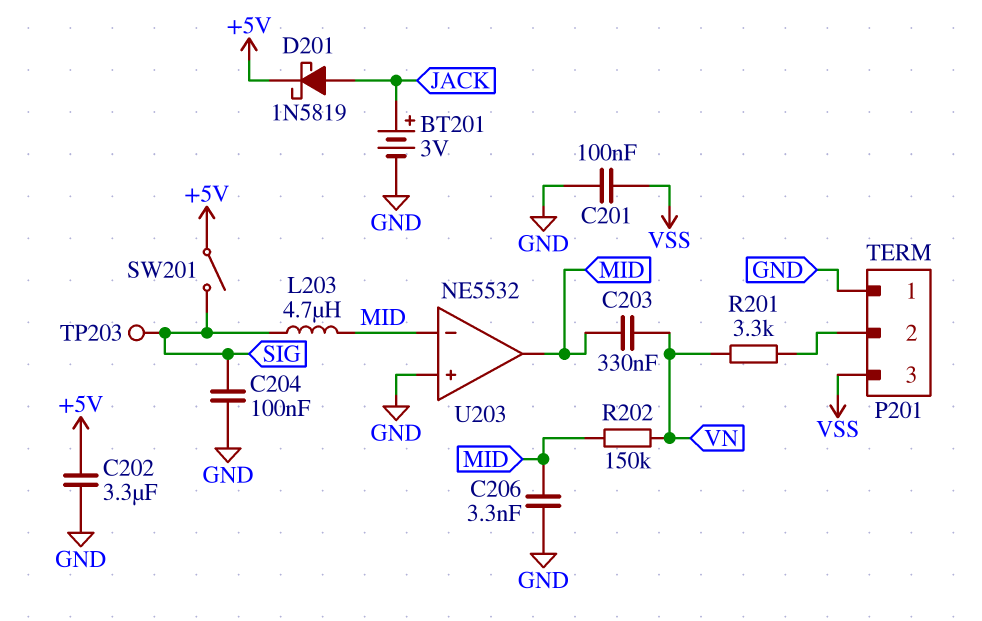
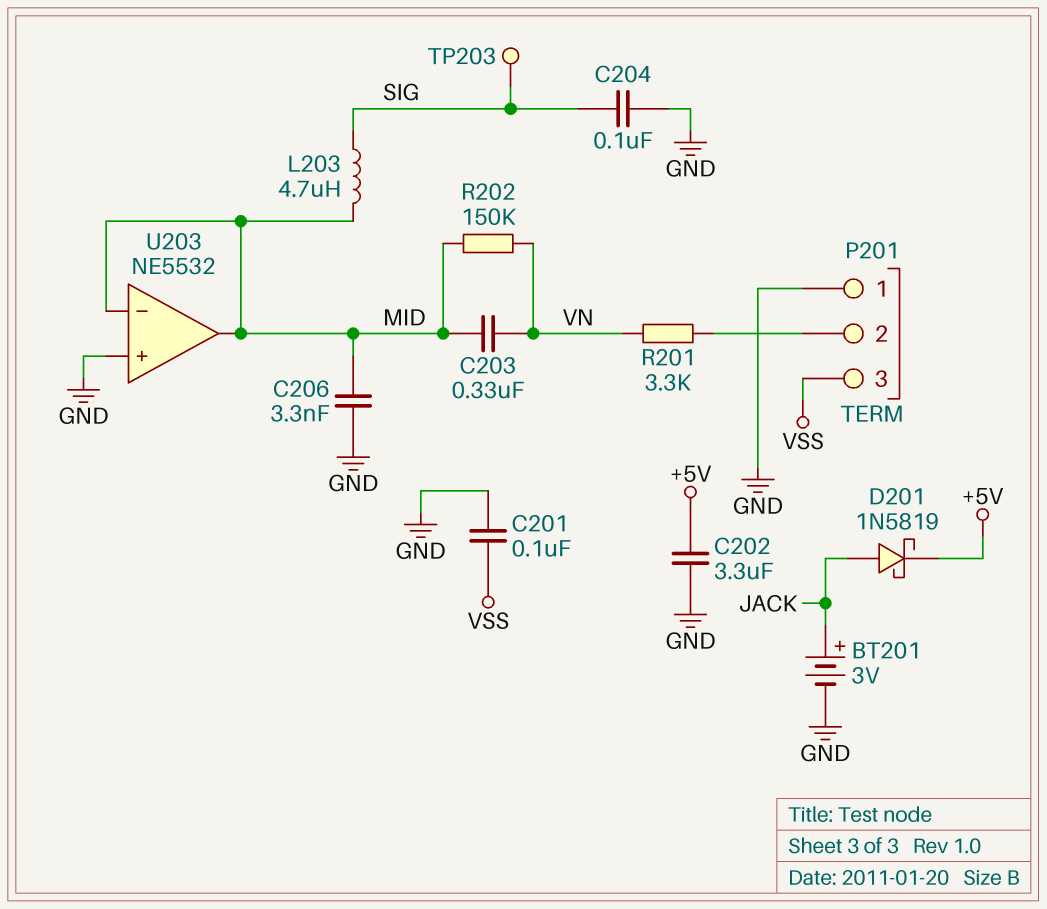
SW201: switch (+5V, SIG) -> none

